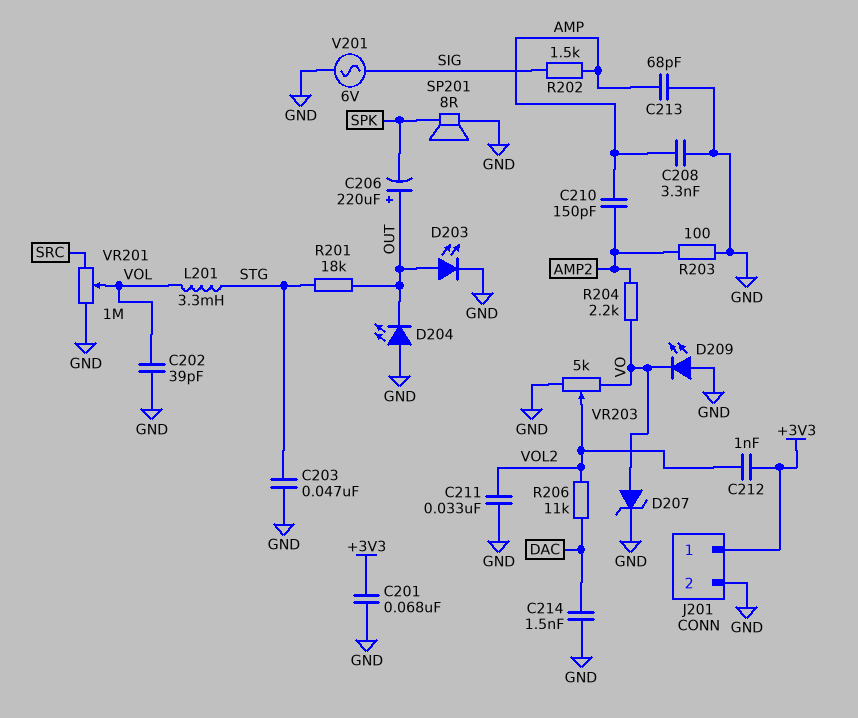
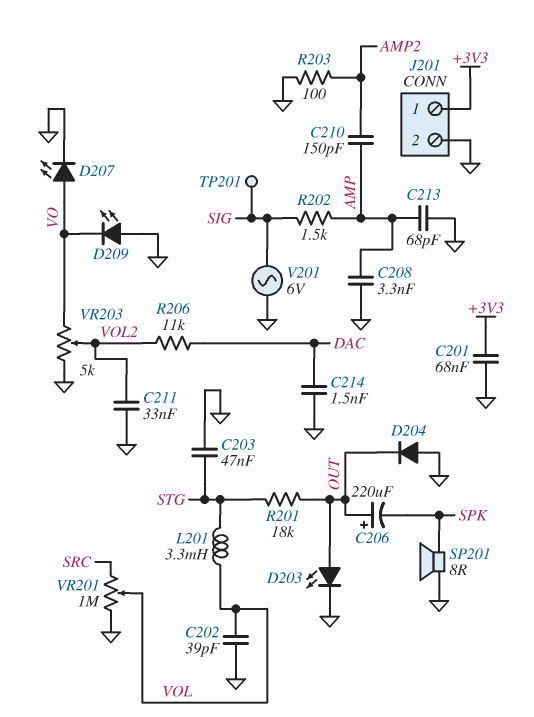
C212: 1nF (+3V3, VOL2) -> none
D204: LED (A GND, K OUT) -> diode (A GND, K OUT)
D207: zener (A VO, K GND) -> LED (A VO, K GND)
R204: 2.2k (AMP2, VO) -> none
TP201: none -> test point (SIG)

